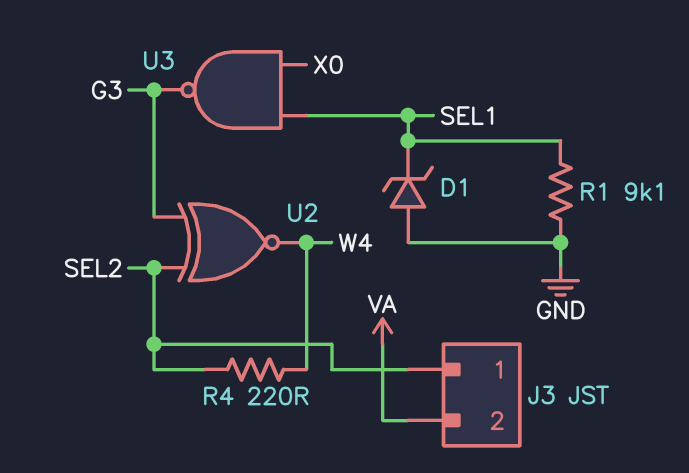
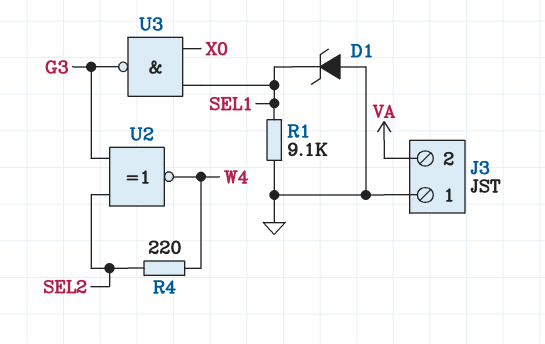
J3 pin 1: SEL2 -> GND

